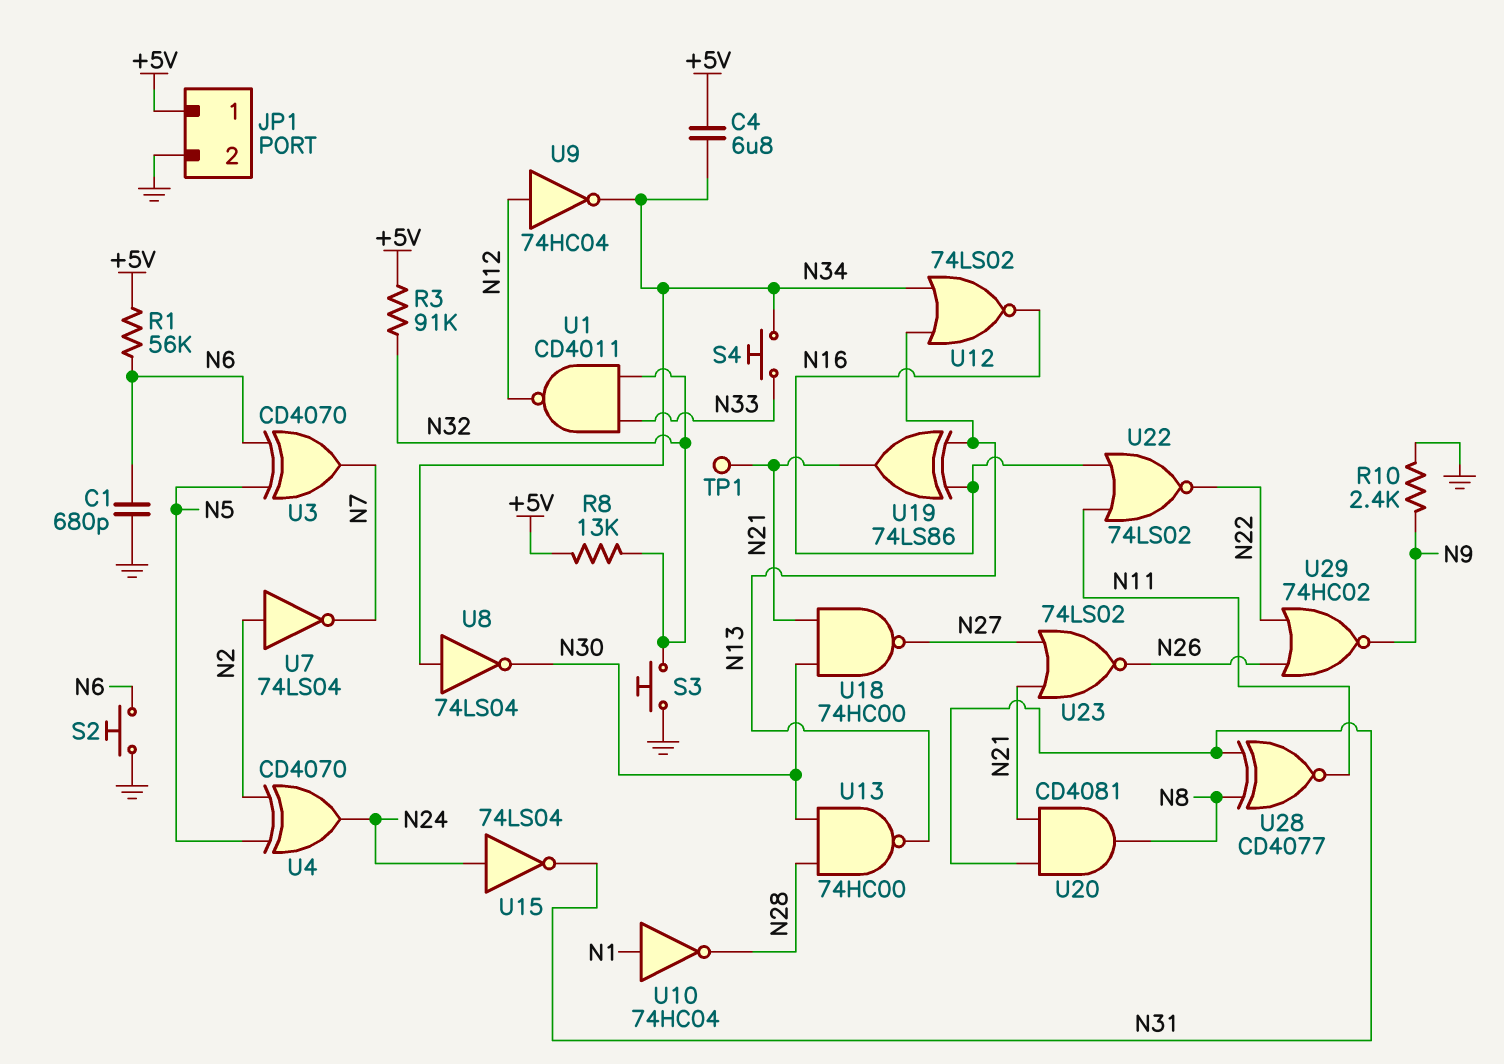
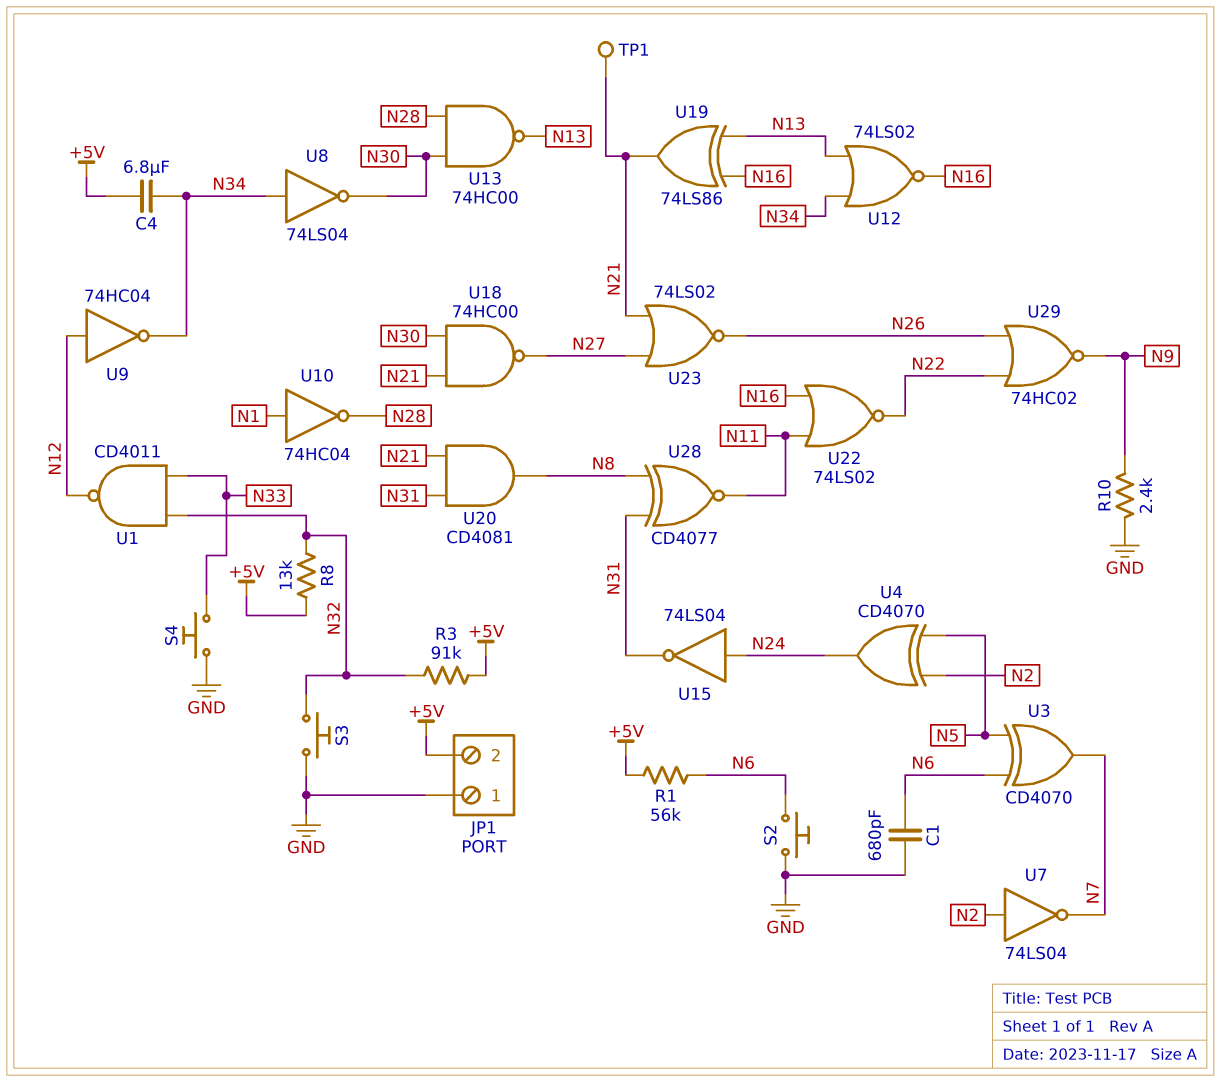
JP1 pin 1: +5V -> GND
JP1 pin 2: GND -> +5V
S4: button (N33, N34) -> button (GND, N33)

